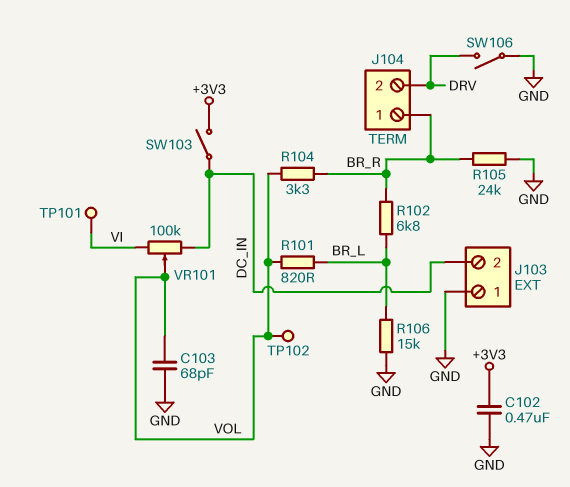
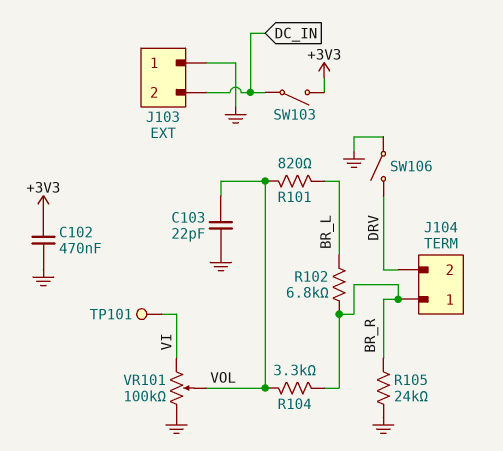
C103: 68pF (GND, VOL) -> 22pF (GND, VOL)
R106: 15k (BR_L, GND) -> none
TP102: test point (VOL) -> none
VR101: 100k (DC_IN, VI, wiper VOL) -> 100k (GND, VI, wiper VOL)

